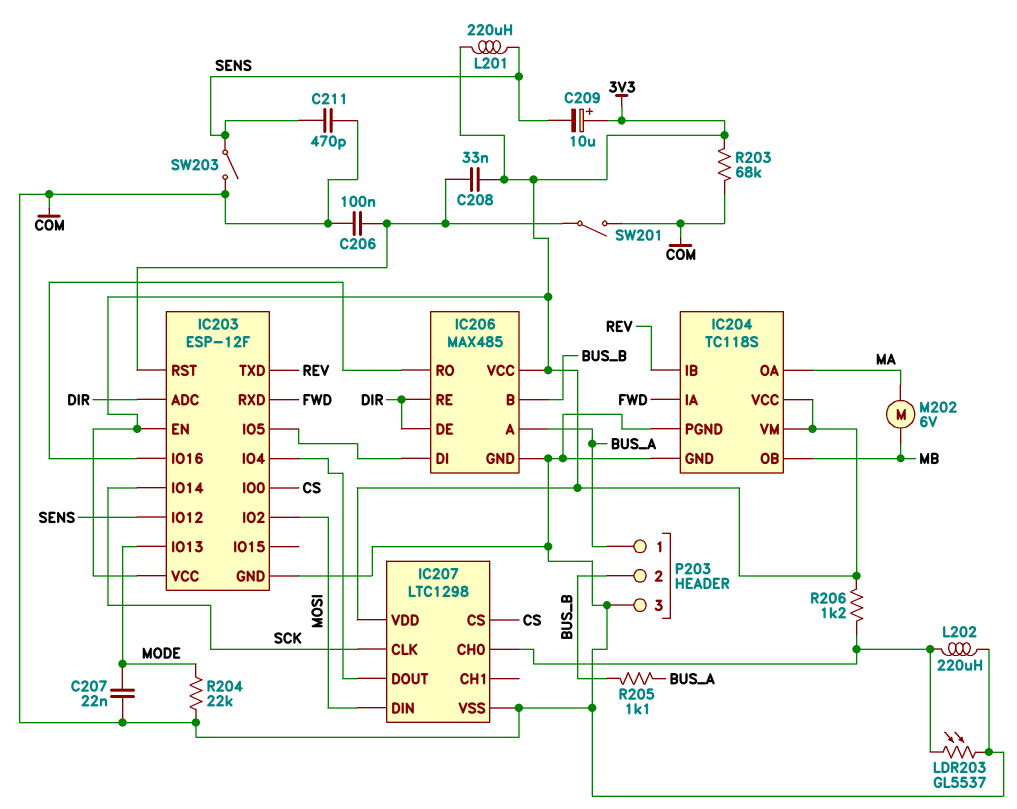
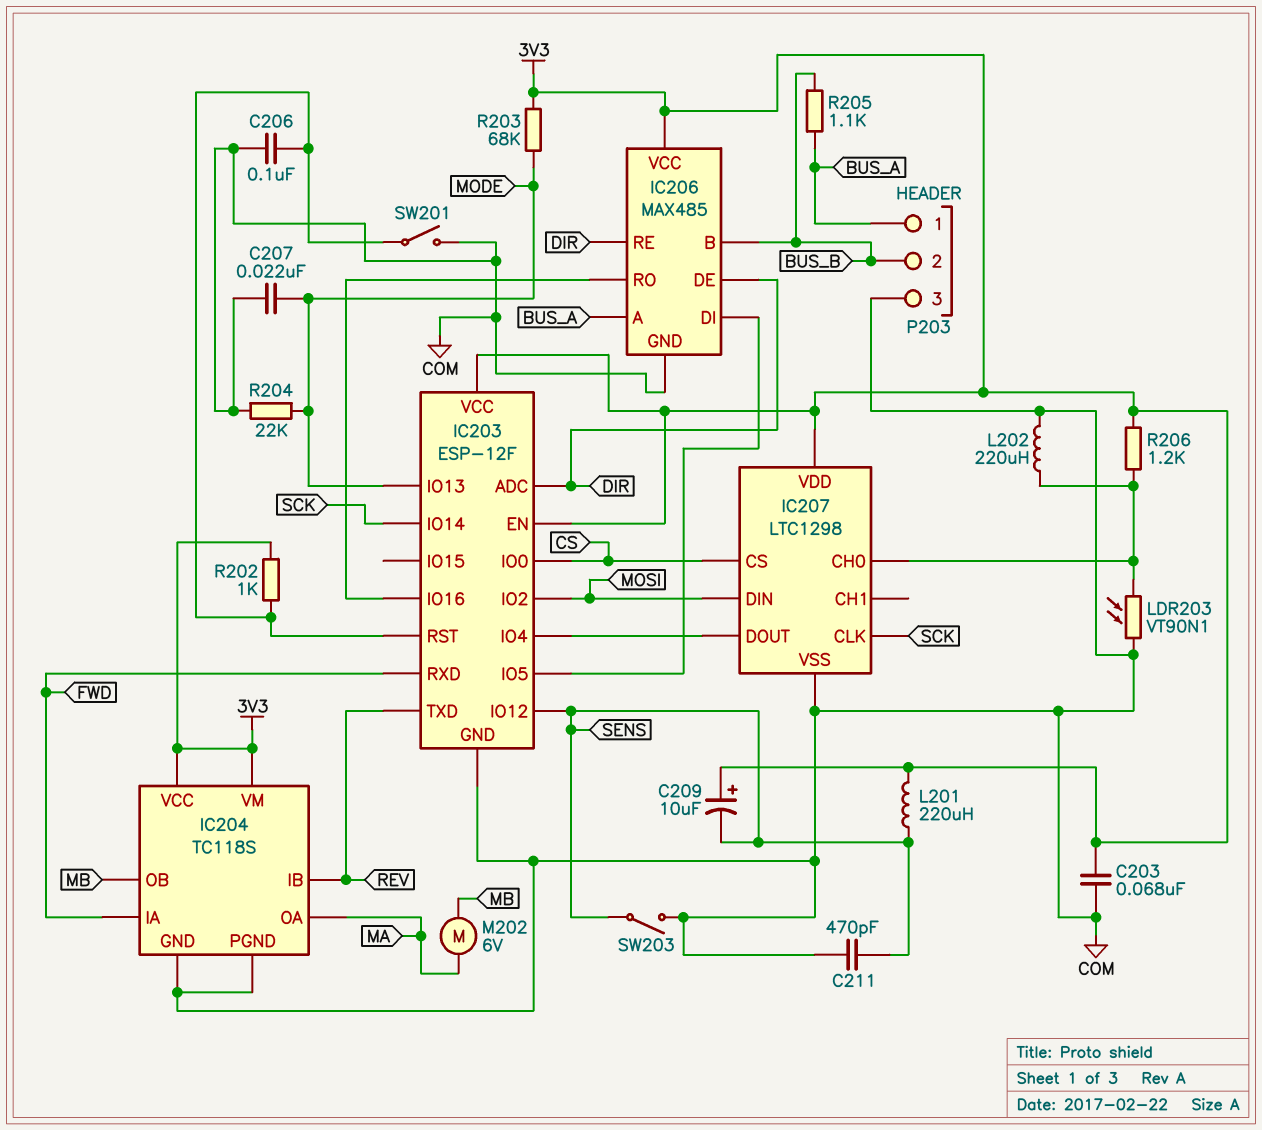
C203: none -> 68nF (3V3, COM)
C208: 33nF (3V3, IC203/RST) -> none
LDR203: GL5537 (COM, IC207/CH0) -> VT90N1 (COM, IC207/CH0)
R202: none -> 1k (3V3, IC203/RST)
R203: 68k (3V3, COM) -> 68k (3V3, MODE)

